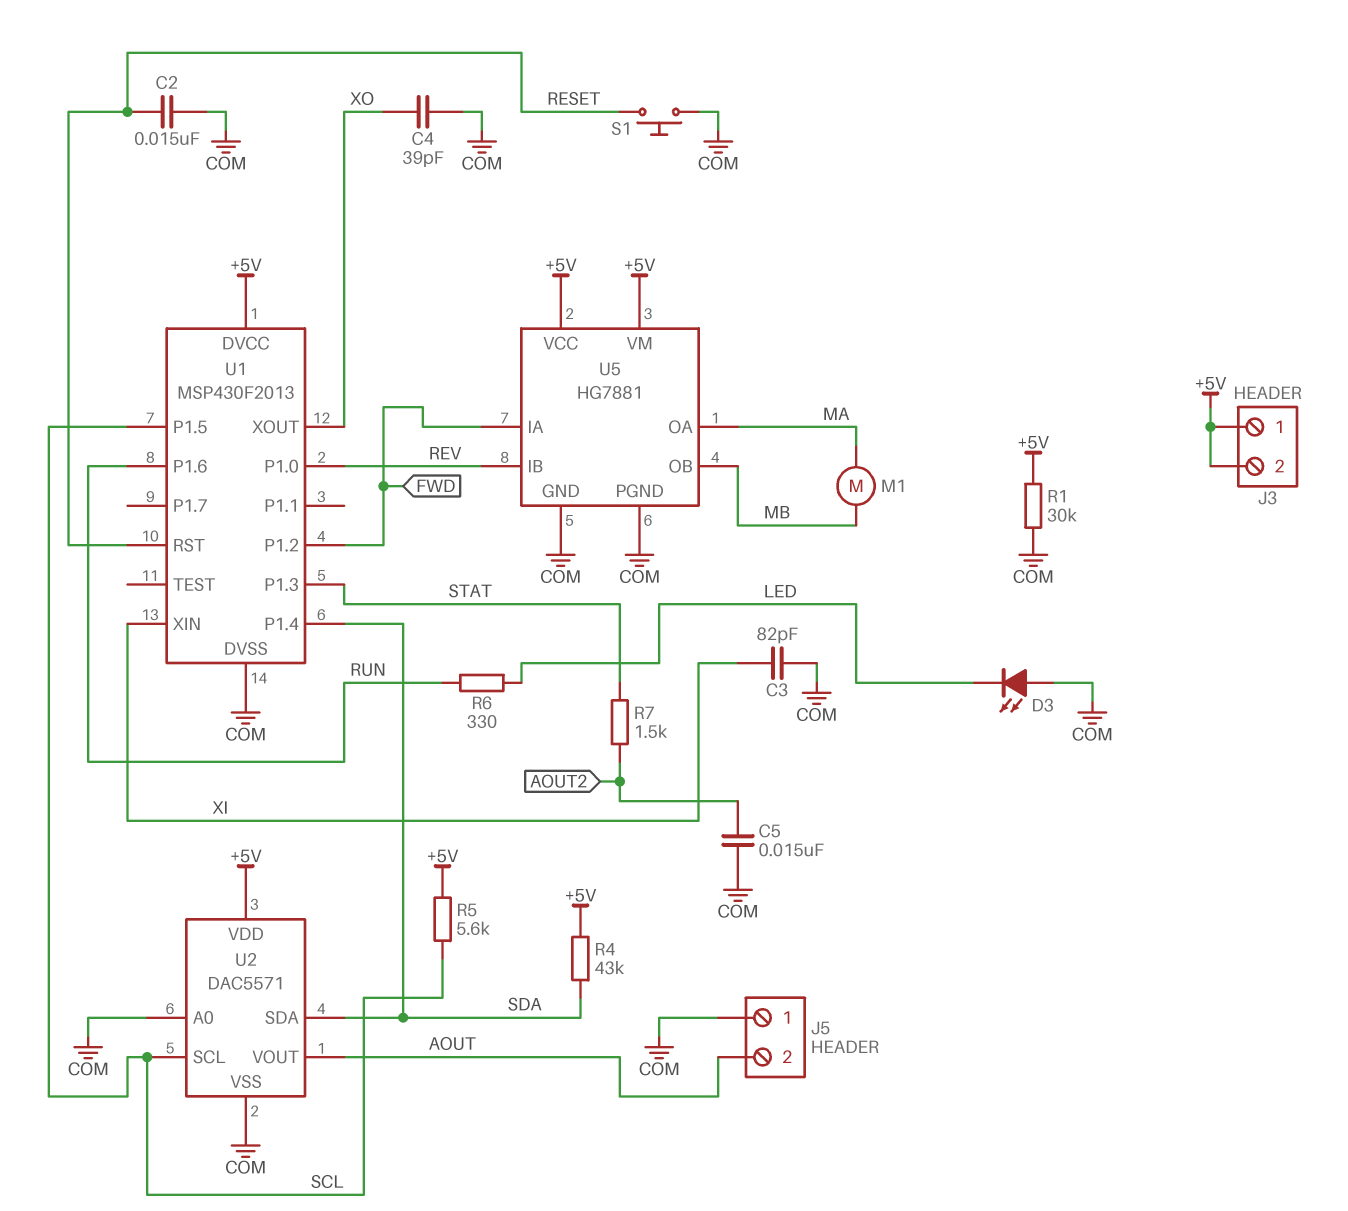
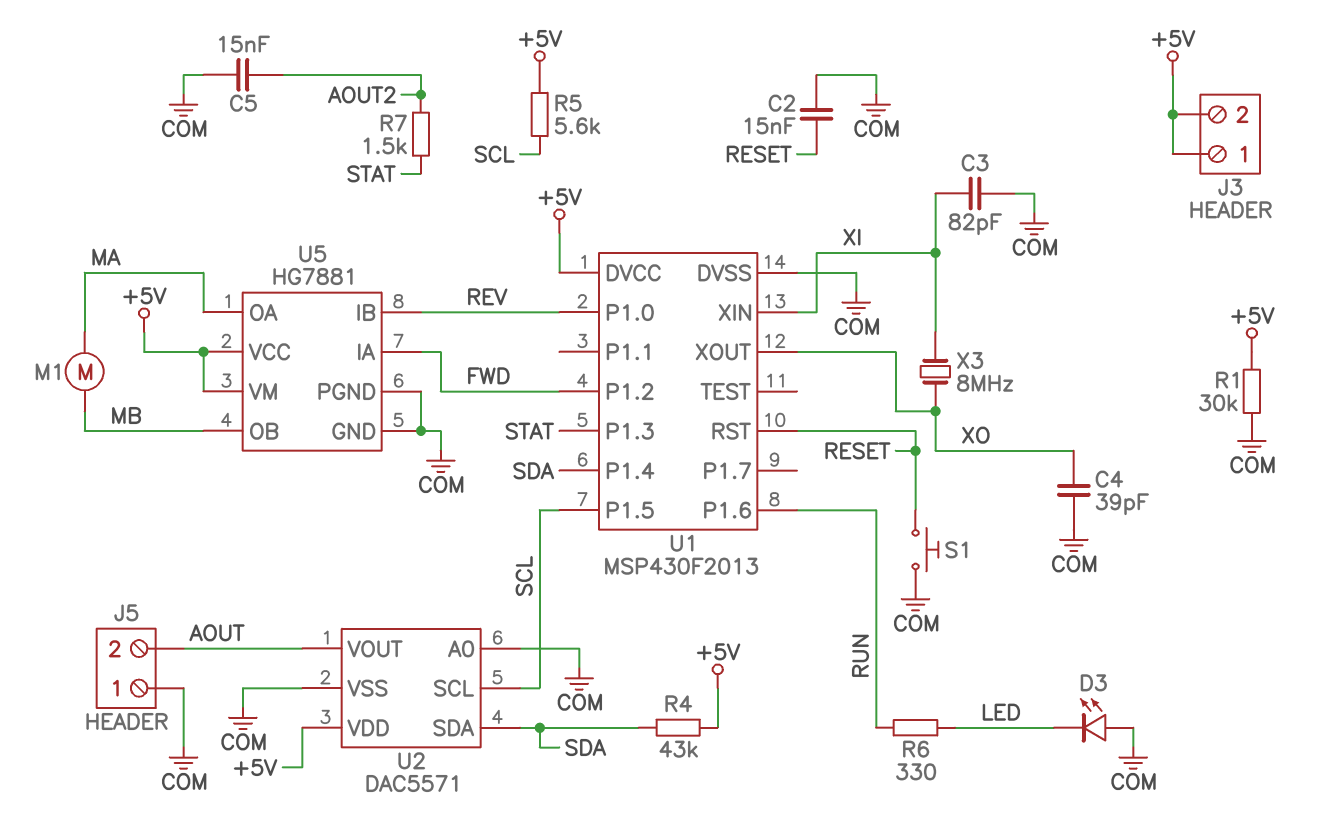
X3: none -> 8MHz (XI, XO)

